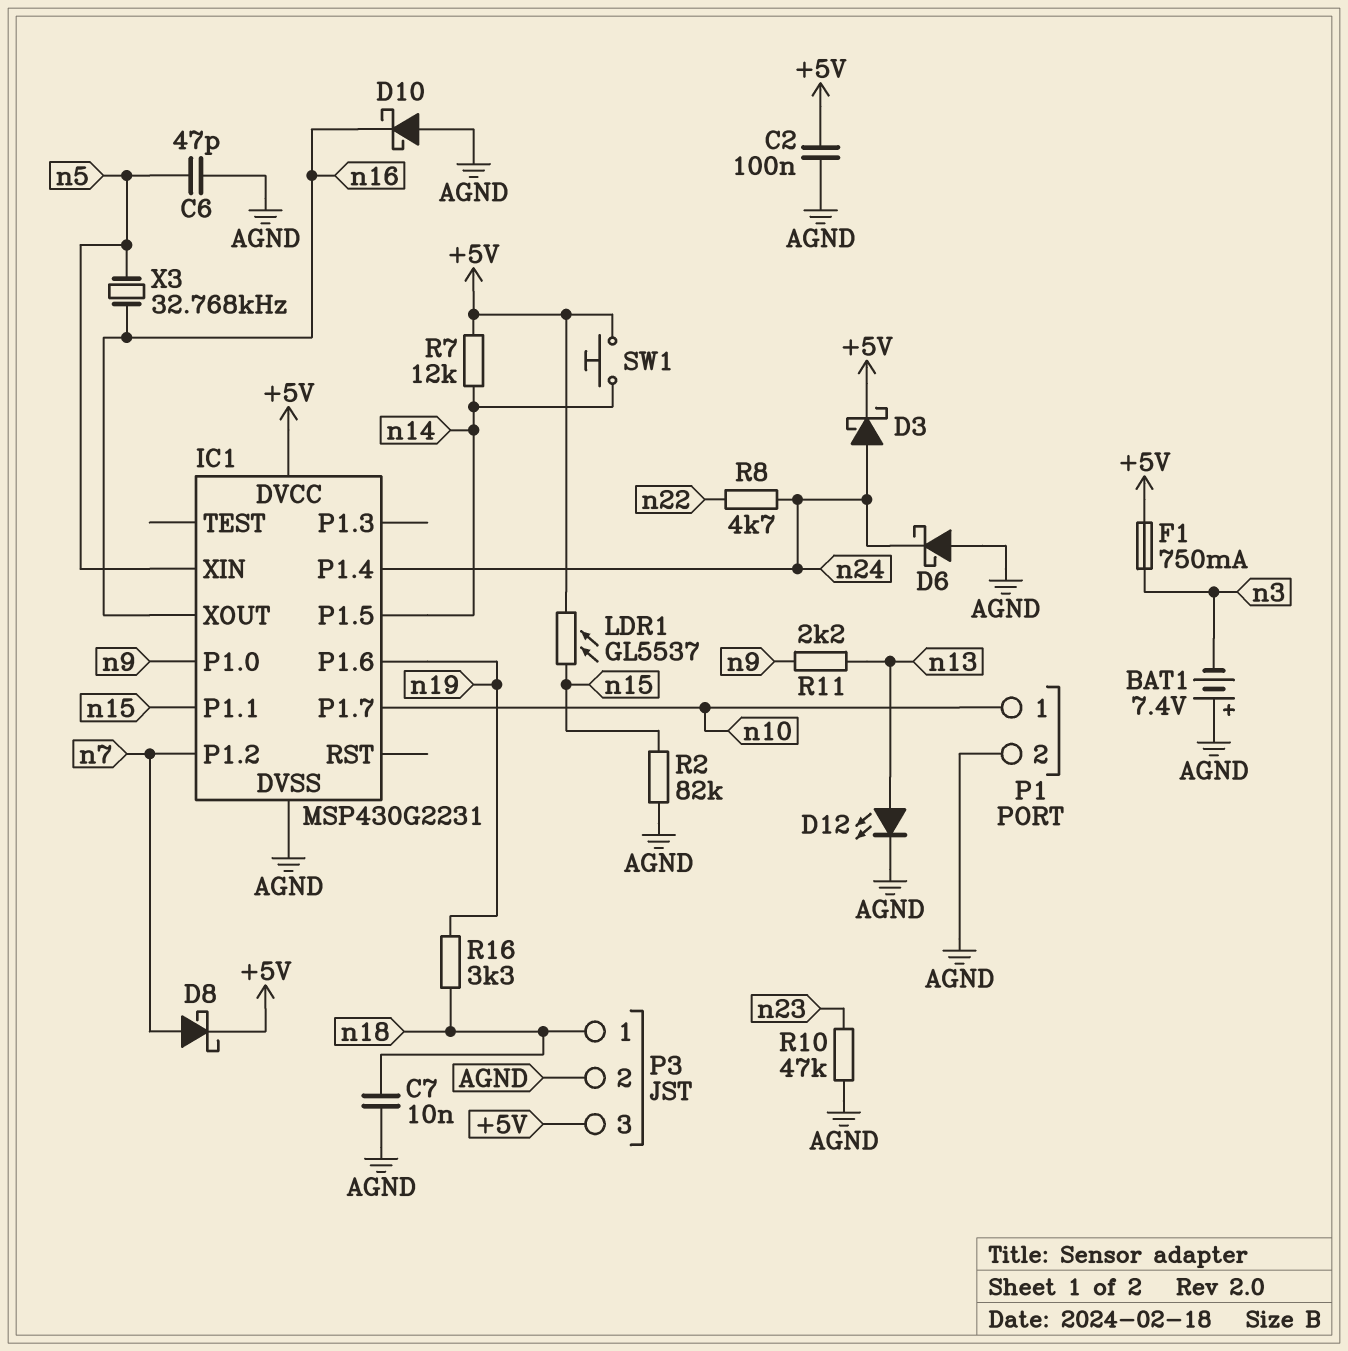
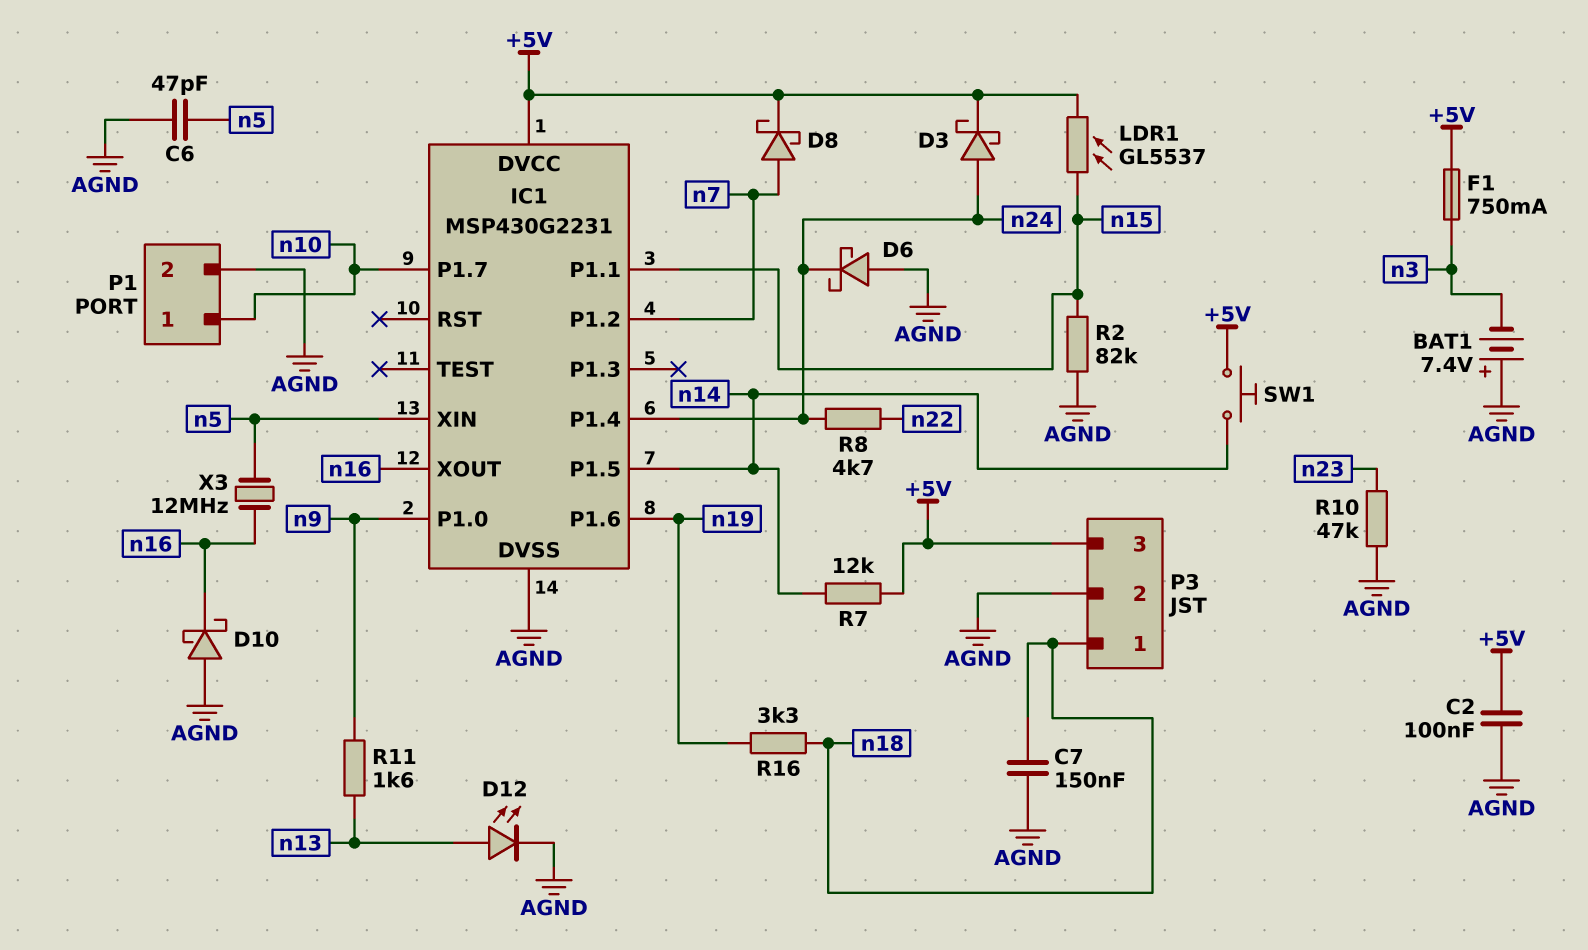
C7: 10nF (AGND, n18) -> 150nF (AGND, n18)
R11: 2.2k (n9, n13) -> 1.6k (n9, n13)
X3: 32.768kHz (n5, n16) -> 12MHz (n5, n16)

